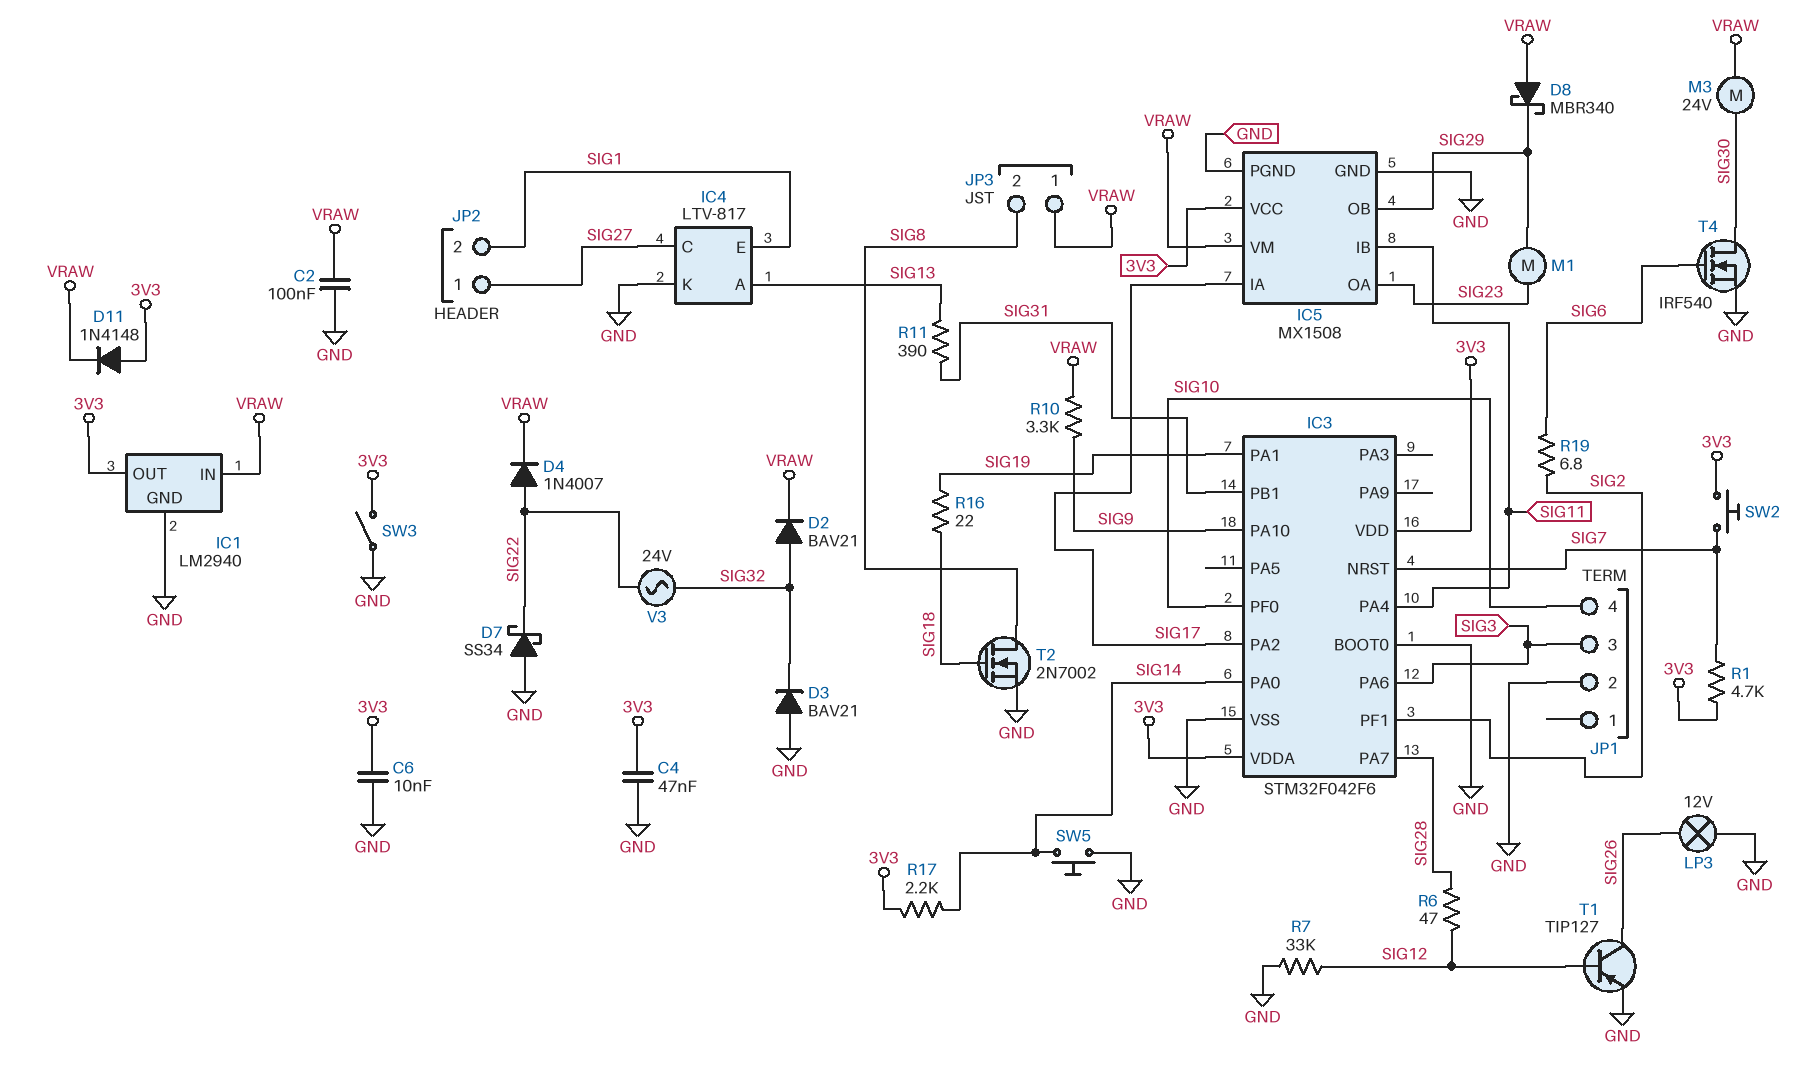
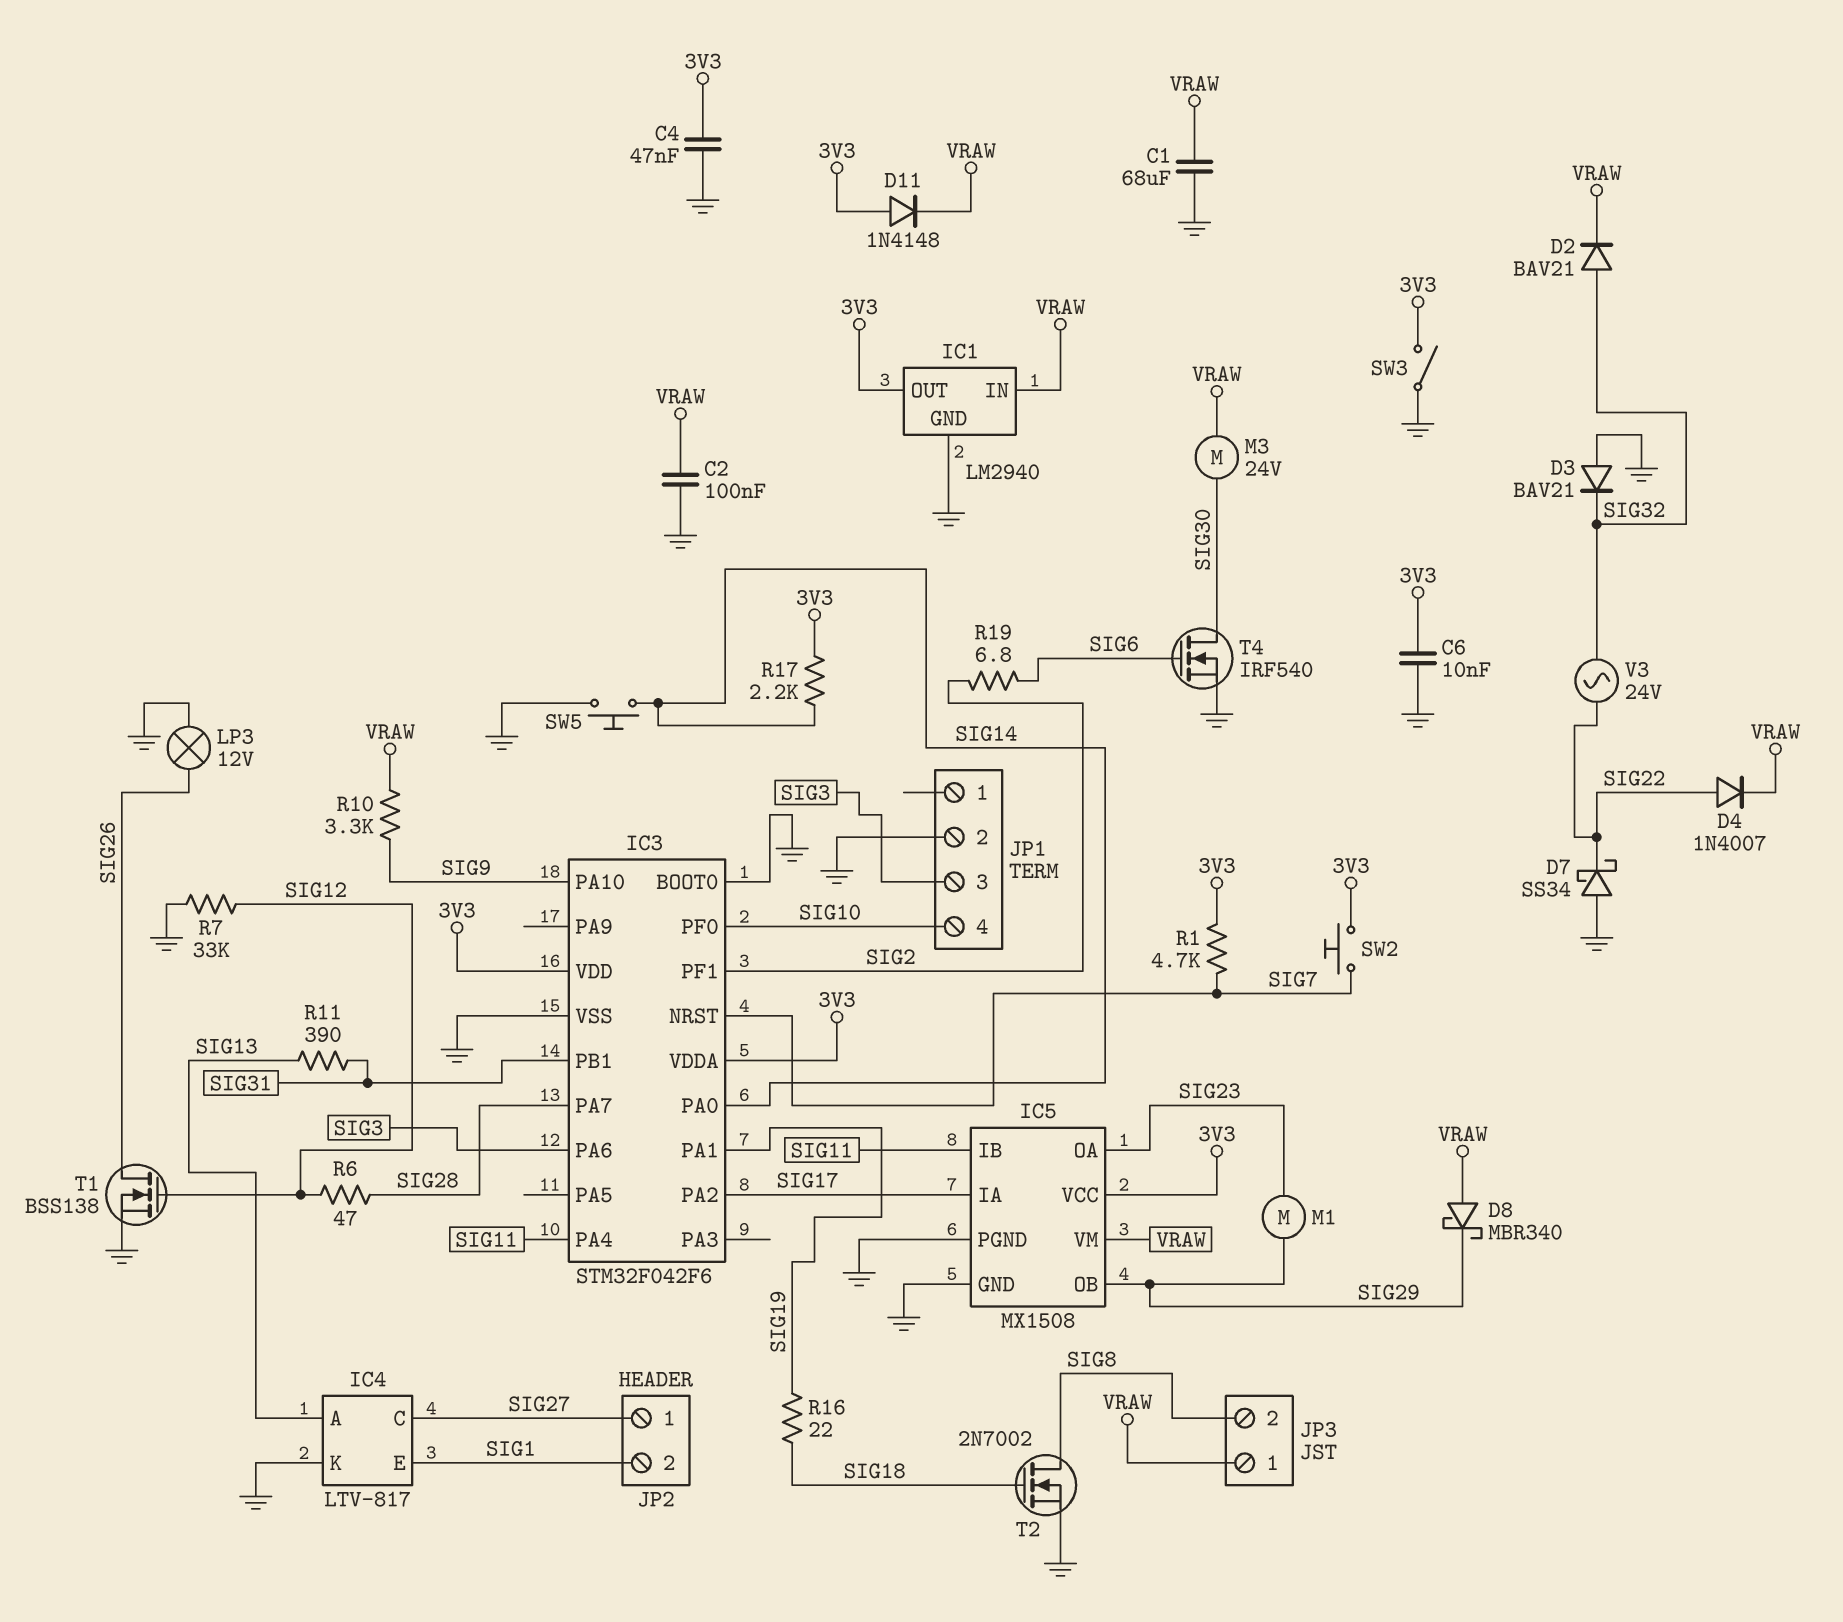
C1: none -> 68uF (GND, VRAW)
T1: PNP TIP127 (B SIG12, C SIG26, E GND) -> NMOS BSS138 (G SIG12, D SIG26, S GND)

